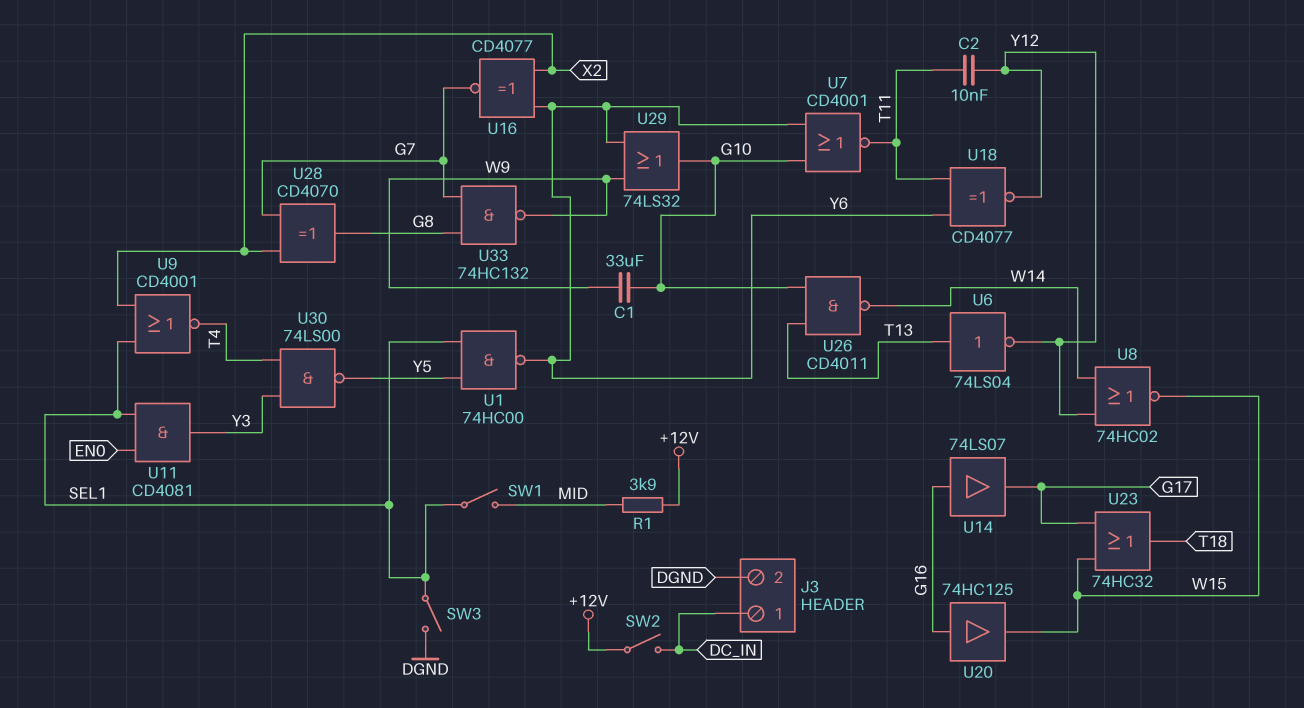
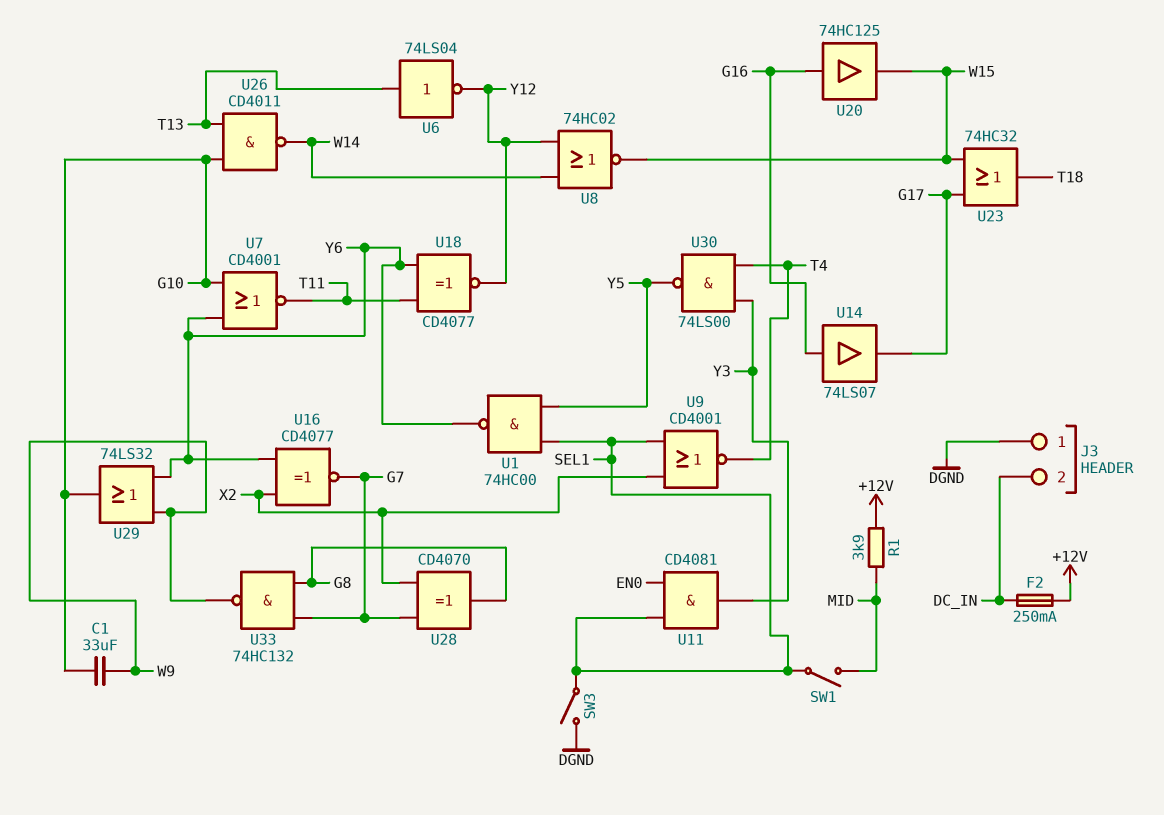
C2: 10nF (T11, Y12) -> none
F2: none -> 250mA (+12V, DC_IN)
J3 pin 1: DC_IN -> DGND
J3 pin 2: DGND -> DC_IN
SW2: switch (+12V, DC_IN) -> none

